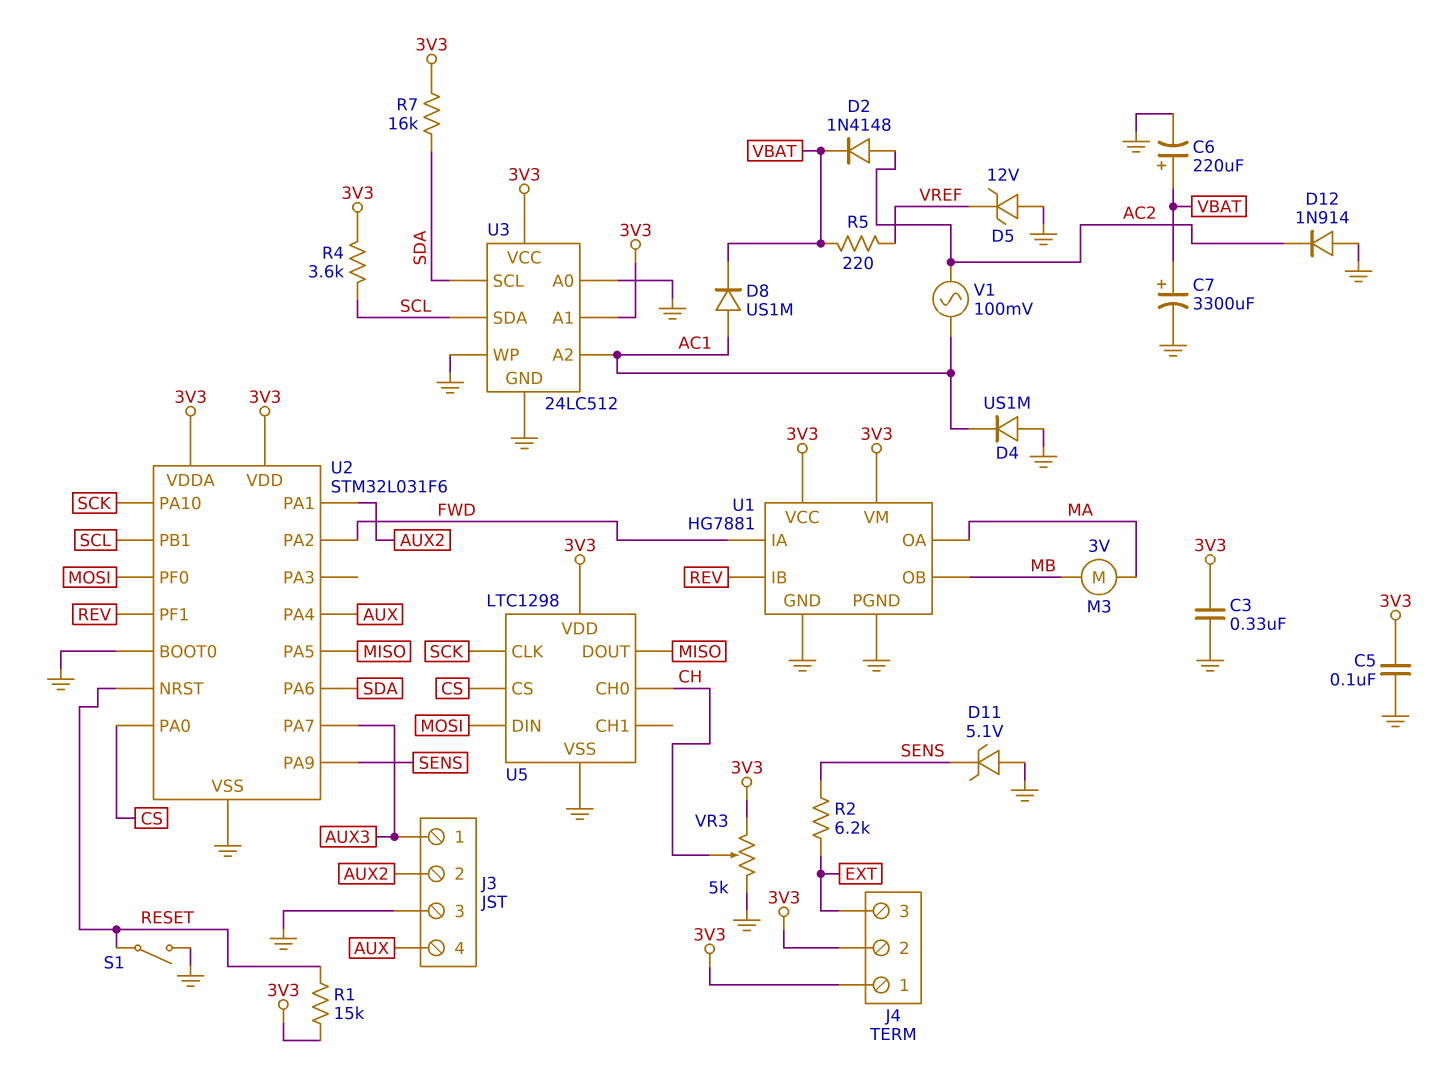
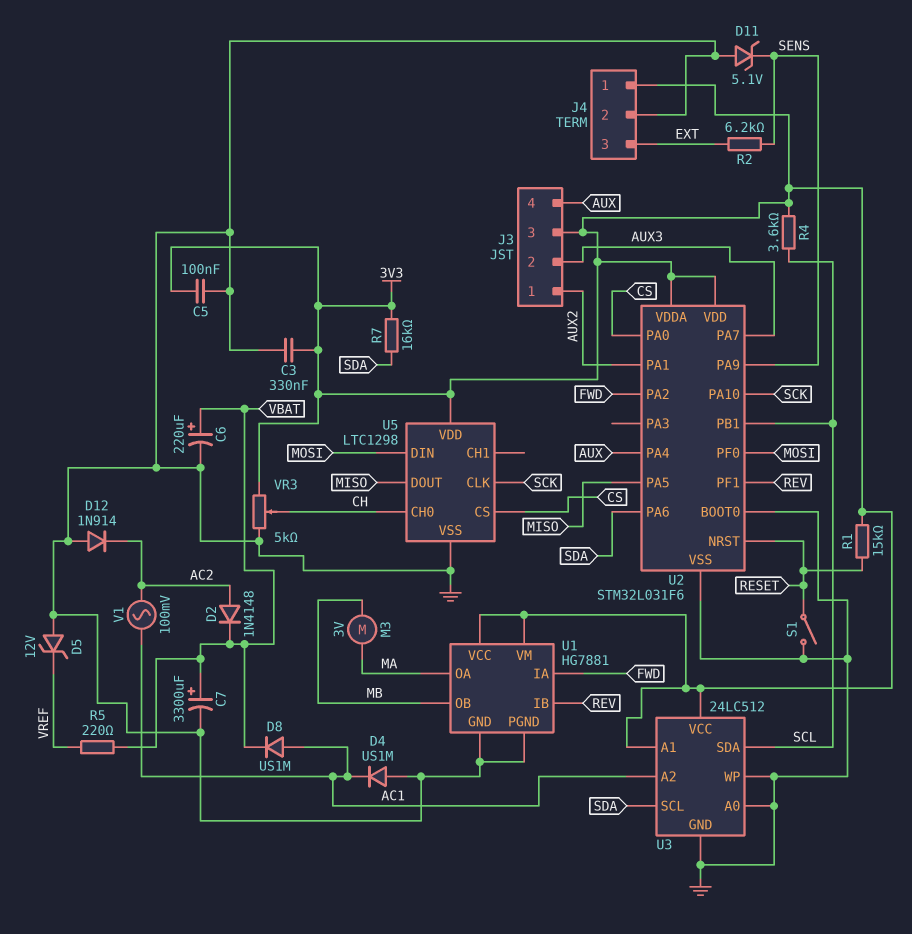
J3 pin 1: AUX3 -> AUX2
J3 pin 2: AUX2 -> AUX3
J3 pin 3: GND -> 3V3
J4 pin 2: 3V3 -> GND

